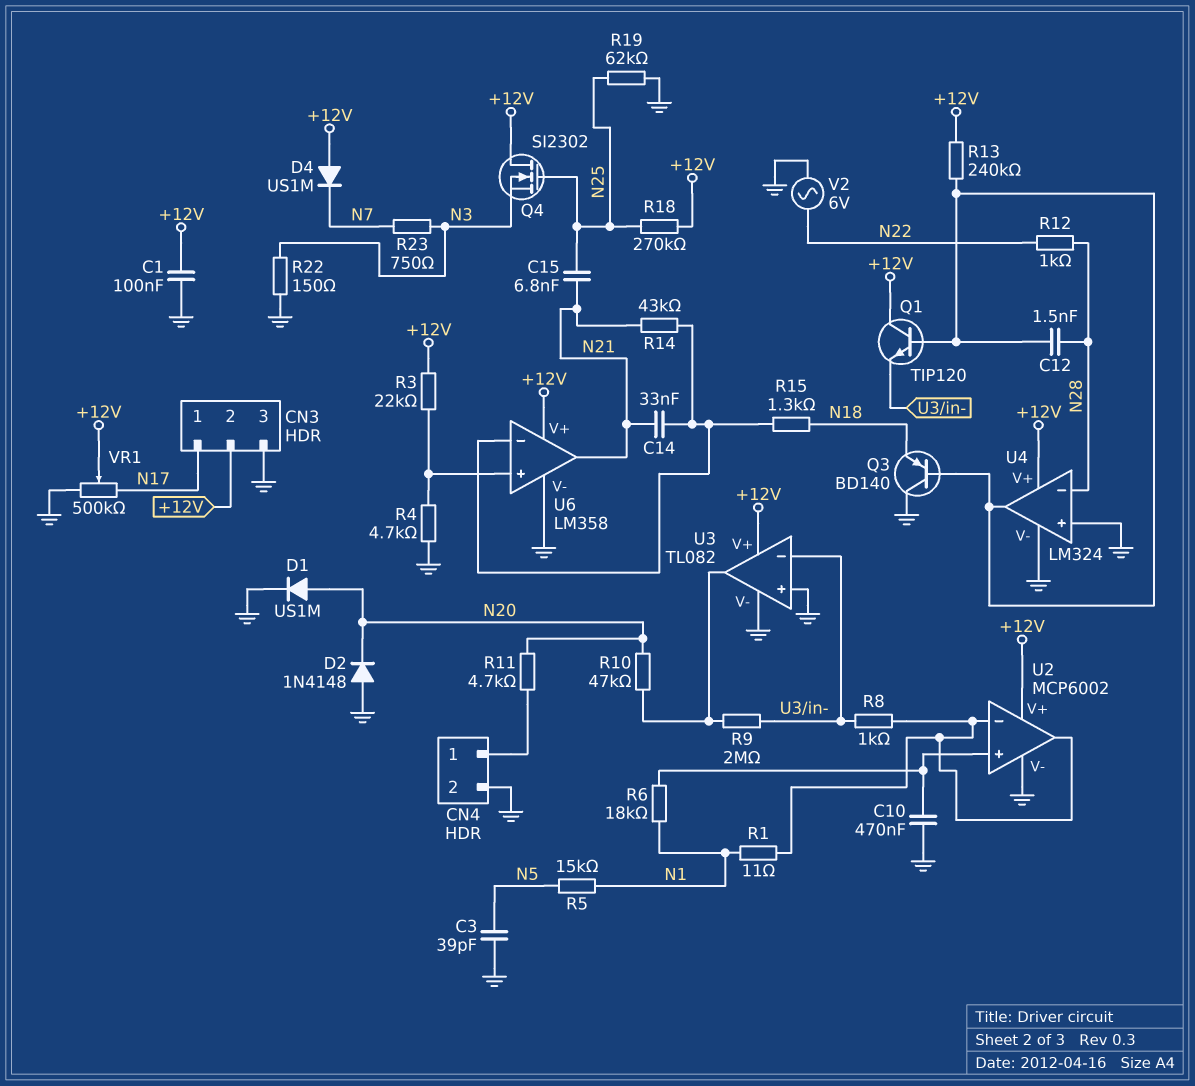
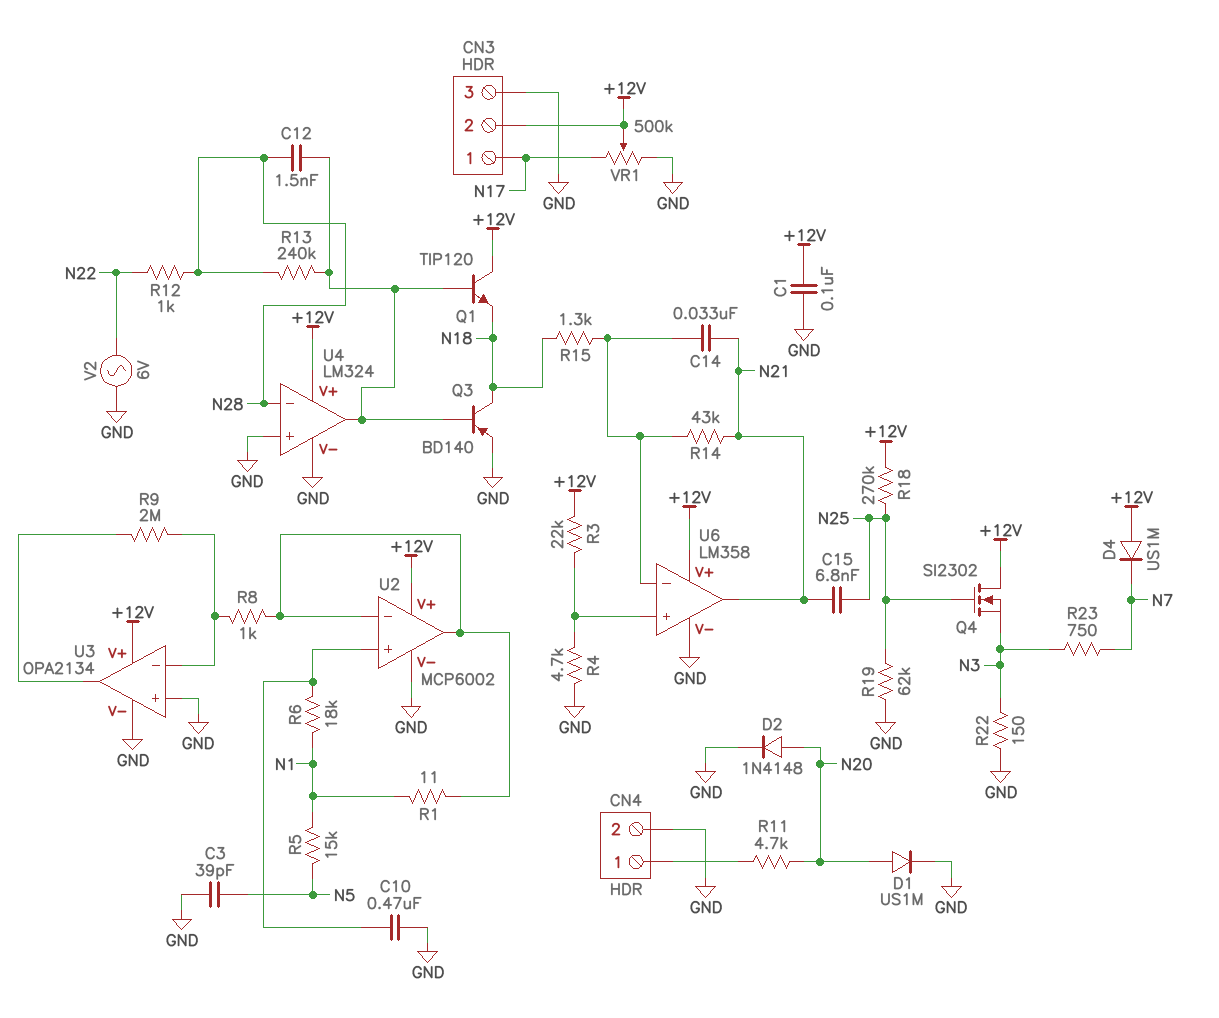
D2: diode 1N4148 (A GND, K N20) -> diode 1N4148 (A N20, K GND)
Q1: NPN TIP120 (B U4/out, C +12V, E U3/in-) -> NPN TIP120 (B U4/out, C +12V, E N18)
Q3: PNP BD140 (B U4/out, C GND, E N18) -> PNP BD140 (B U4/out, C N18, E GND)
R10: 47k (N20, U3/out) -> none
R13: 240k (+12V, U4/out) -> 240k (N28, U4/out)
U3: TL082 -> OPA2134

